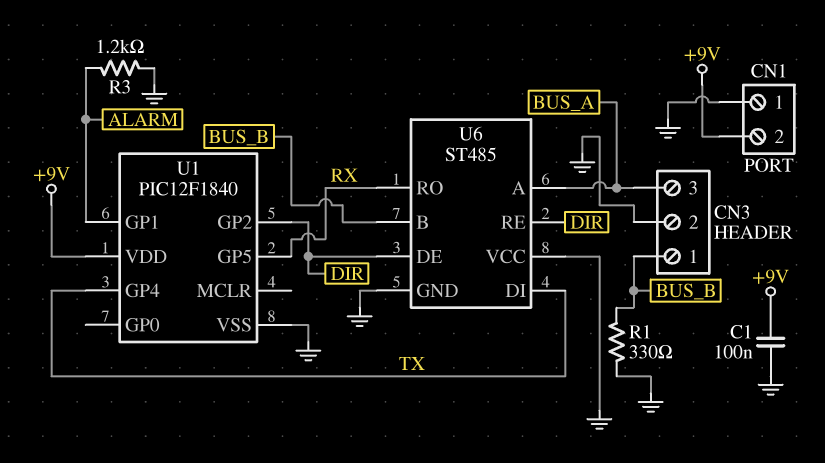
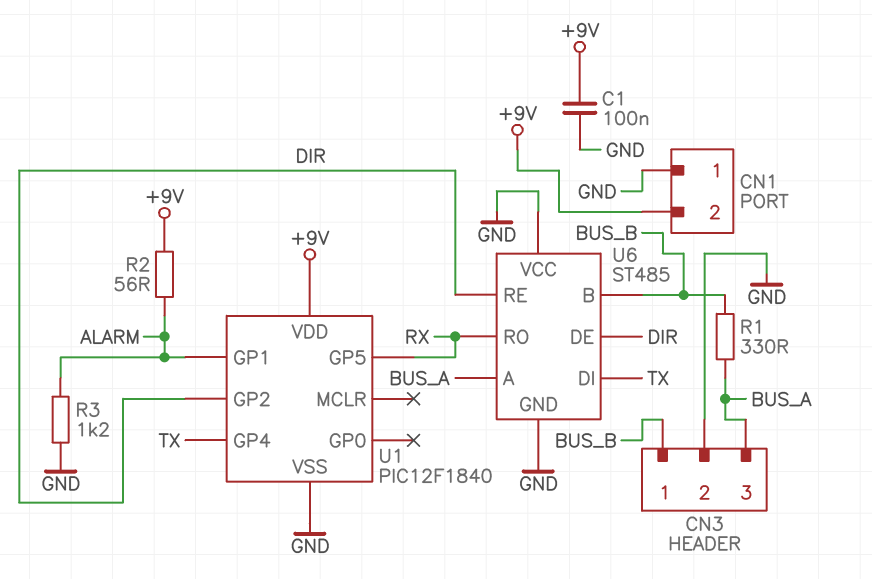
R1: 330 (BUS_B, GND) -> 330 (BUS_A, BUS_B)
R2: none -> 56 (+9V, ALARM)

